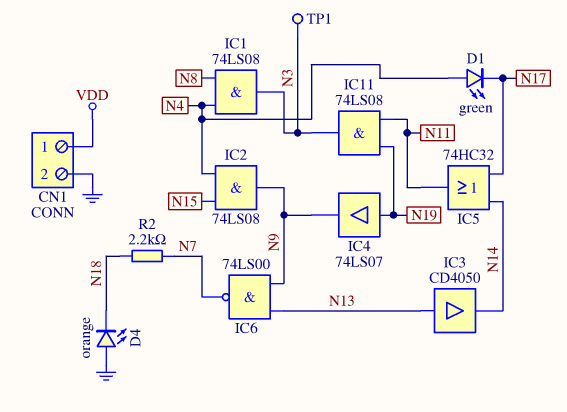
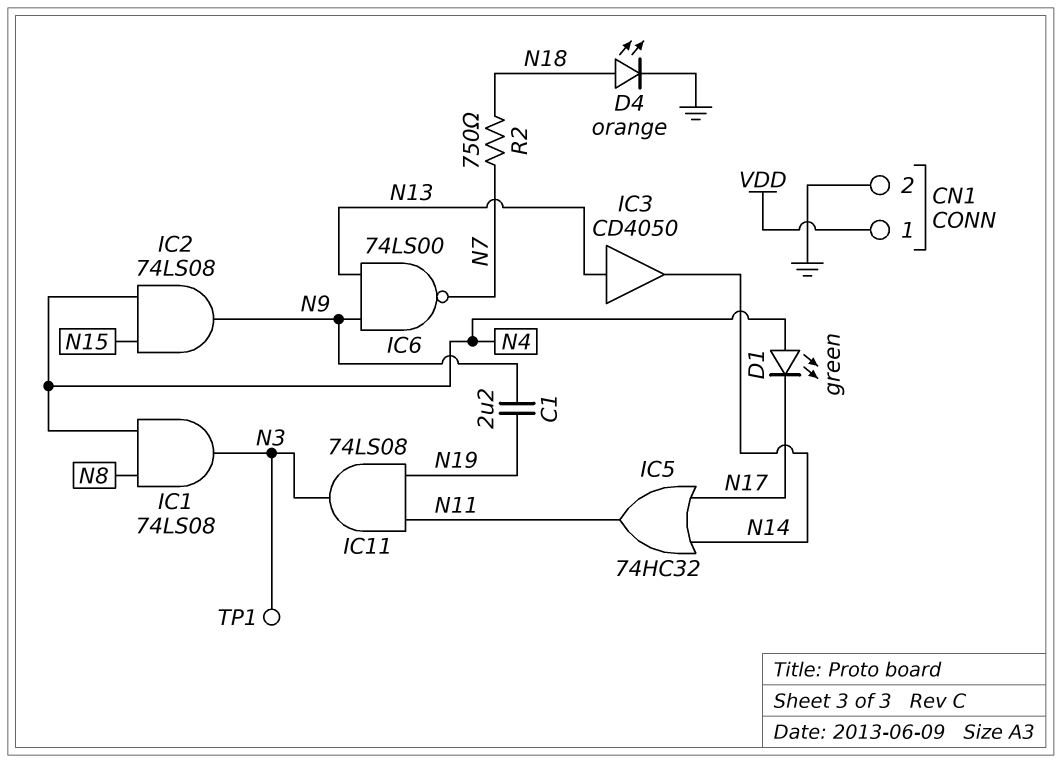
C1: none -> 2.2uF (N9, N19)
D4: LED orange (A GND, K N18) -> LED orange (A N18, K GND)
IC4: buffer 74LS07 (in N19, out N9) -> none
R2: 2.2k (N7, N18) -> 750 (N7, N18)

